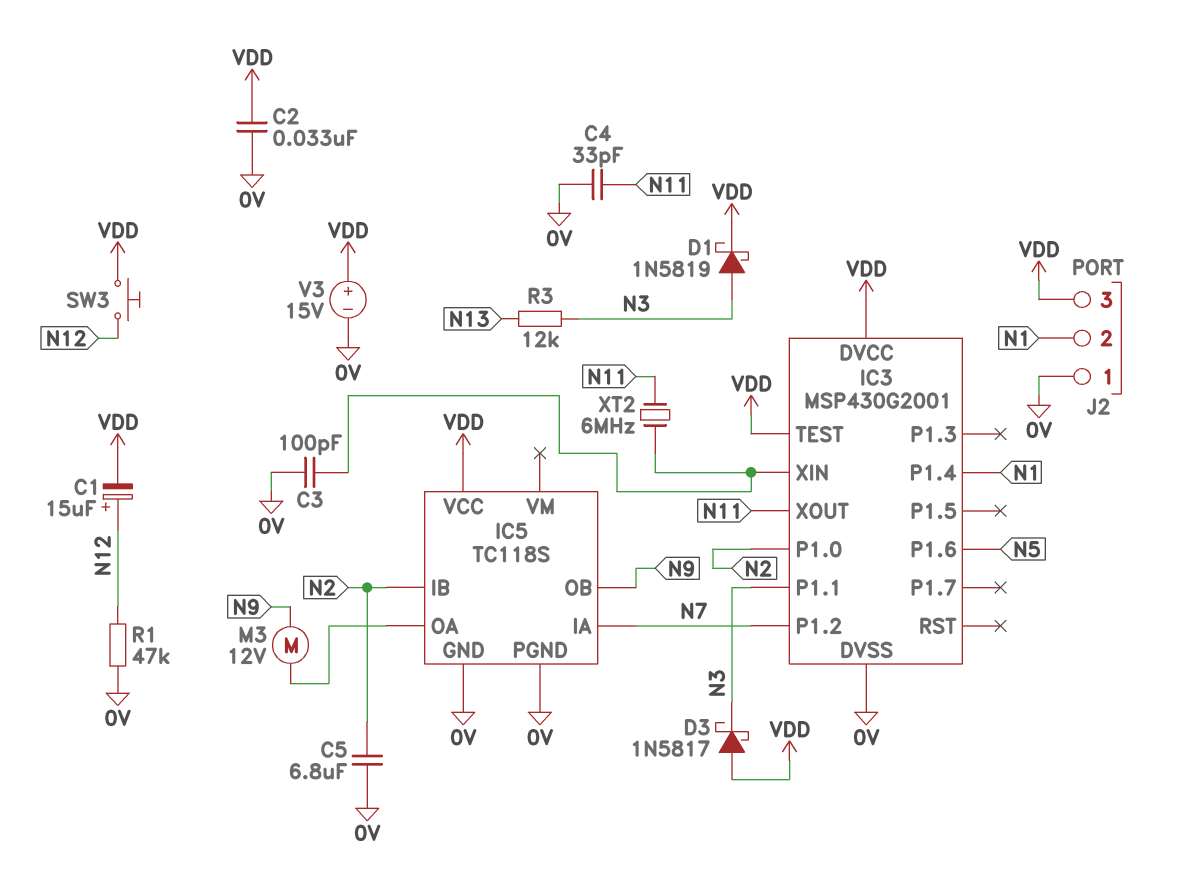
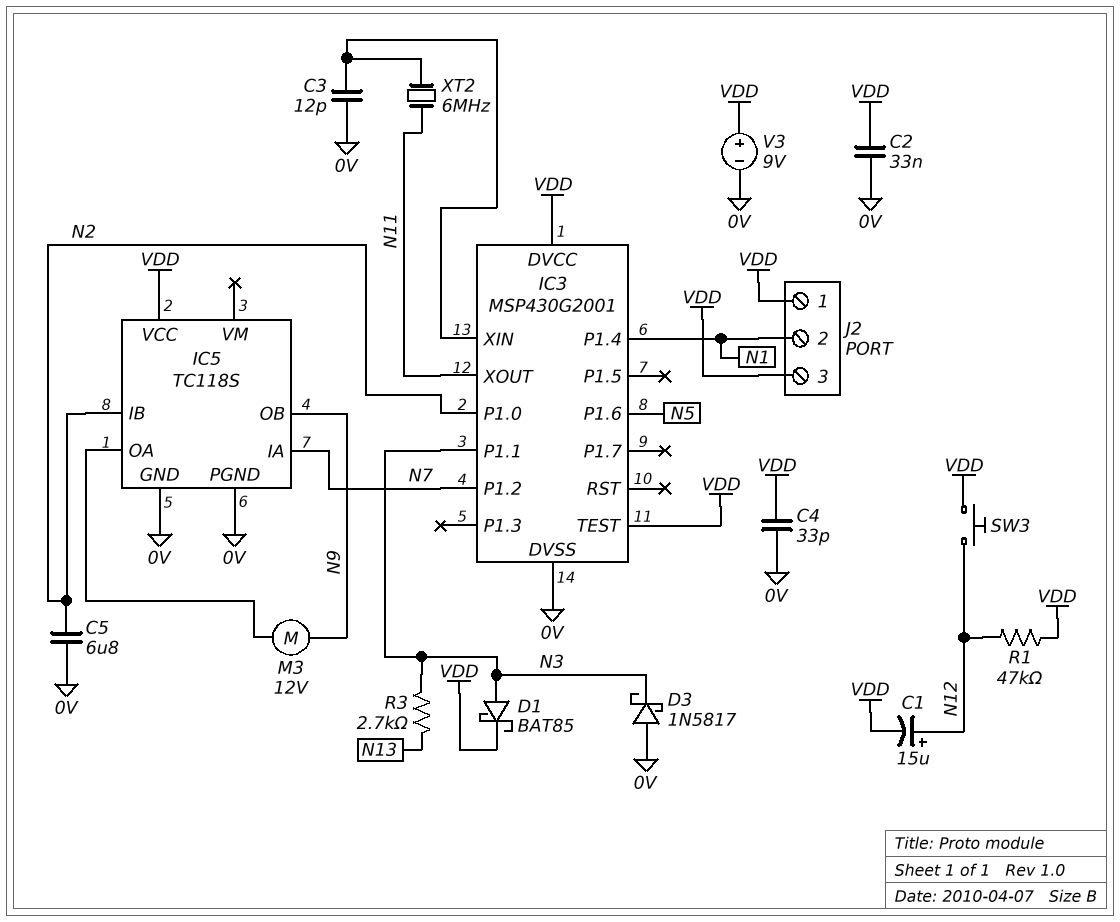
C3: 100pF (0V, IC3/XIN) -> 12pF (0V, IC3/XIN)
C4: 33pF (0V, N11) -> 33pF (0V, VDD)
D1: schottky 1N5819 (A N3, K VDD) -> schottky BAT85 (A N3, K VDD)
D3: schottky 1N5817 (A VDD, K N3) -> schottky 1N5817 (A 0V, K N3)
J2 pin 1: 0V -> VDD
R1: 47k (0V, N12) -> 47k (N12, VDD)
R3: 12k (N3, N13) -> 2.7k (N3, N13)
V3: 15V (plus VDD, minus 0V) -> 9V (plus VDD, minus 0V)

